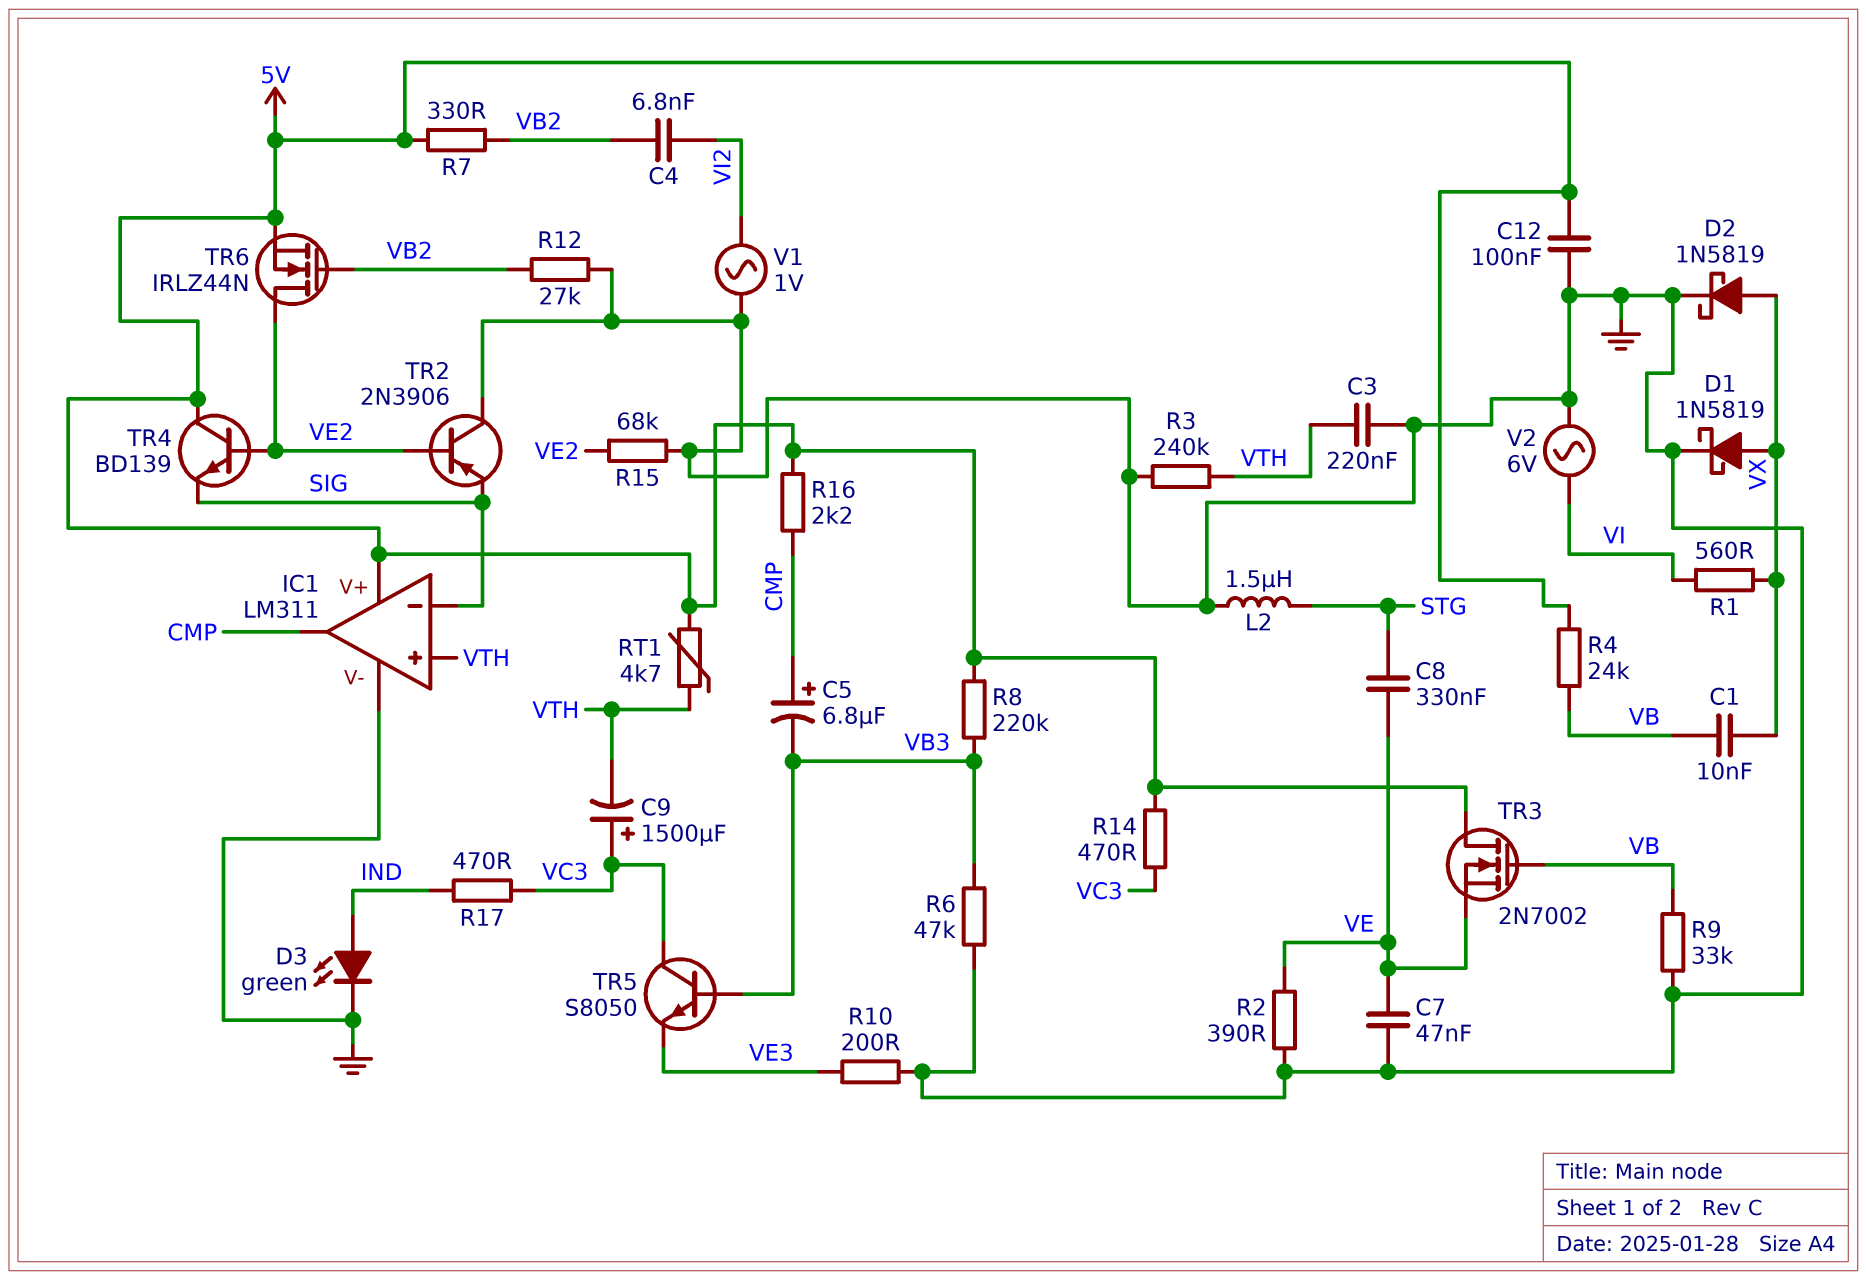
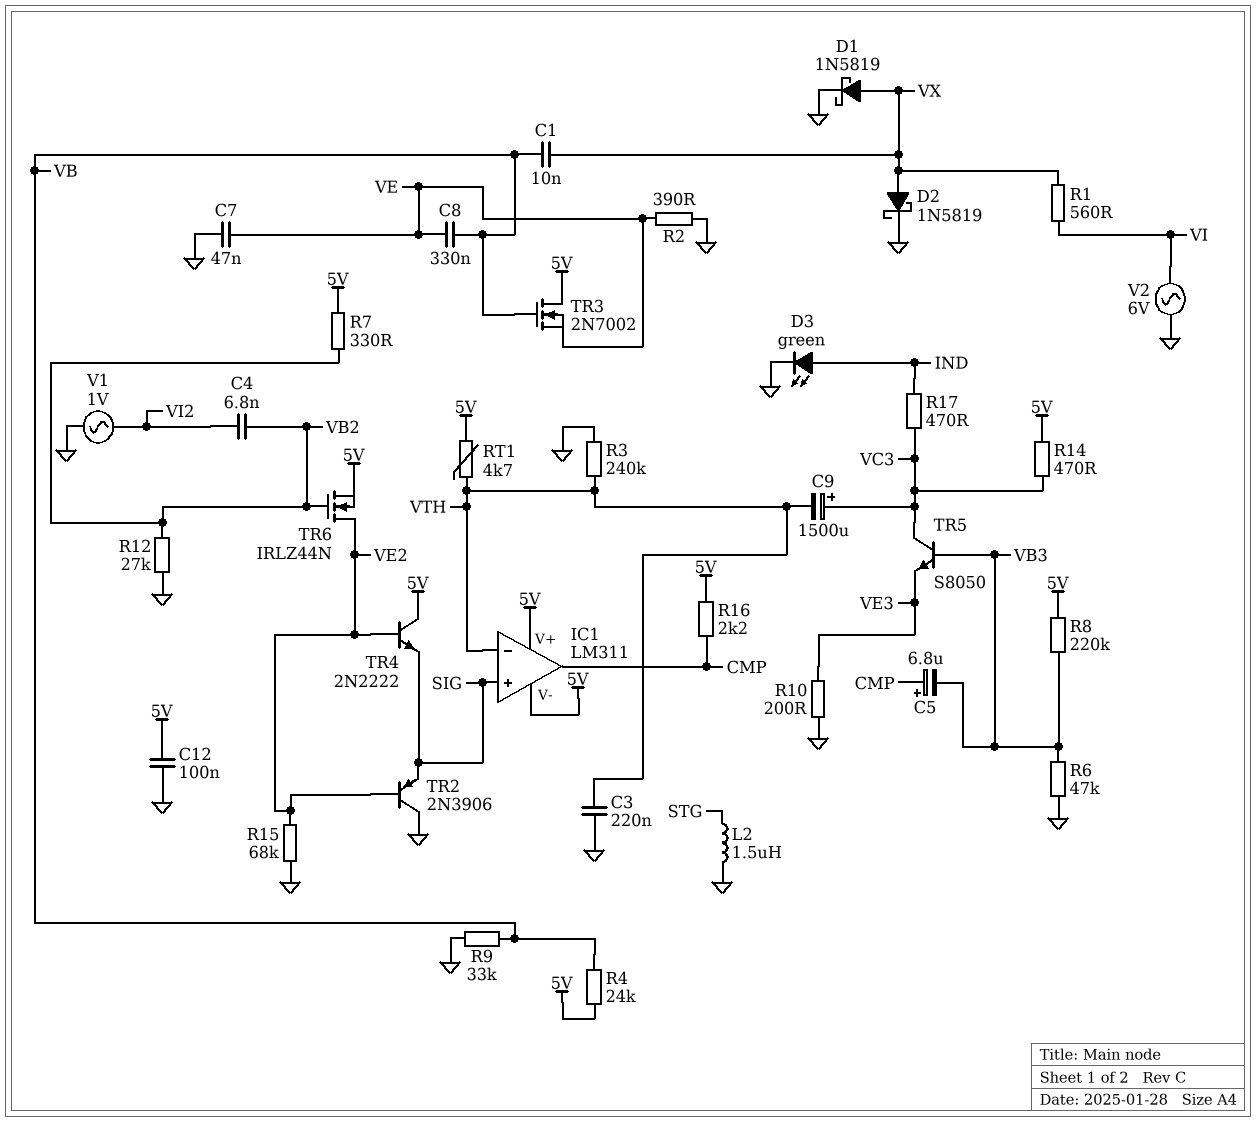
C8: 330nF (STG, VE) -> 330nF (VB, VE)
IC1 pin V-: GND -> 5V
IC1 pin in+: VTH -> SIG
IC1 pin in-: SIG -> VTH
TR4: NPN BD139 (B VE2, C 5V, E SIG) -> NPN 2N2222 (B VE2, C 5V, E SIG)

